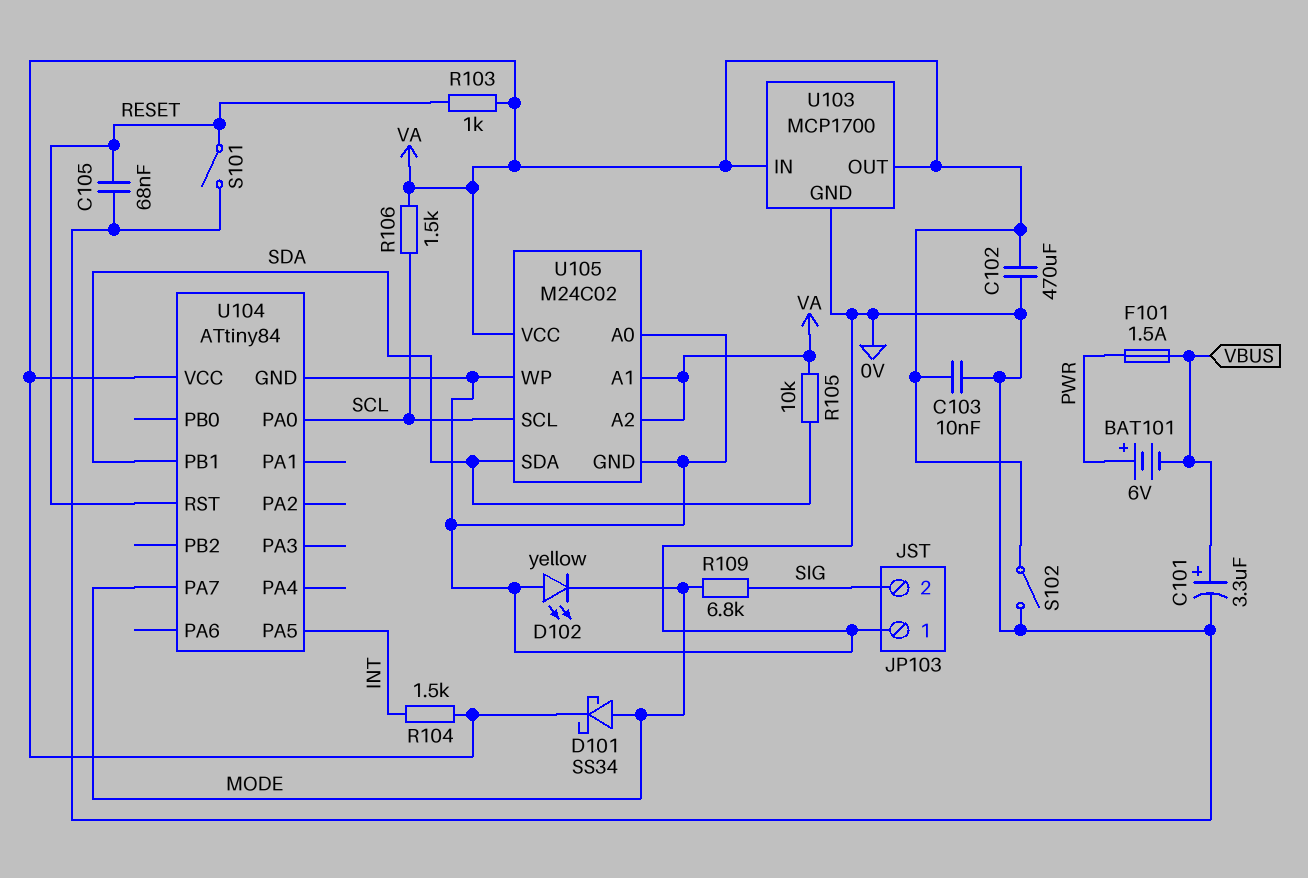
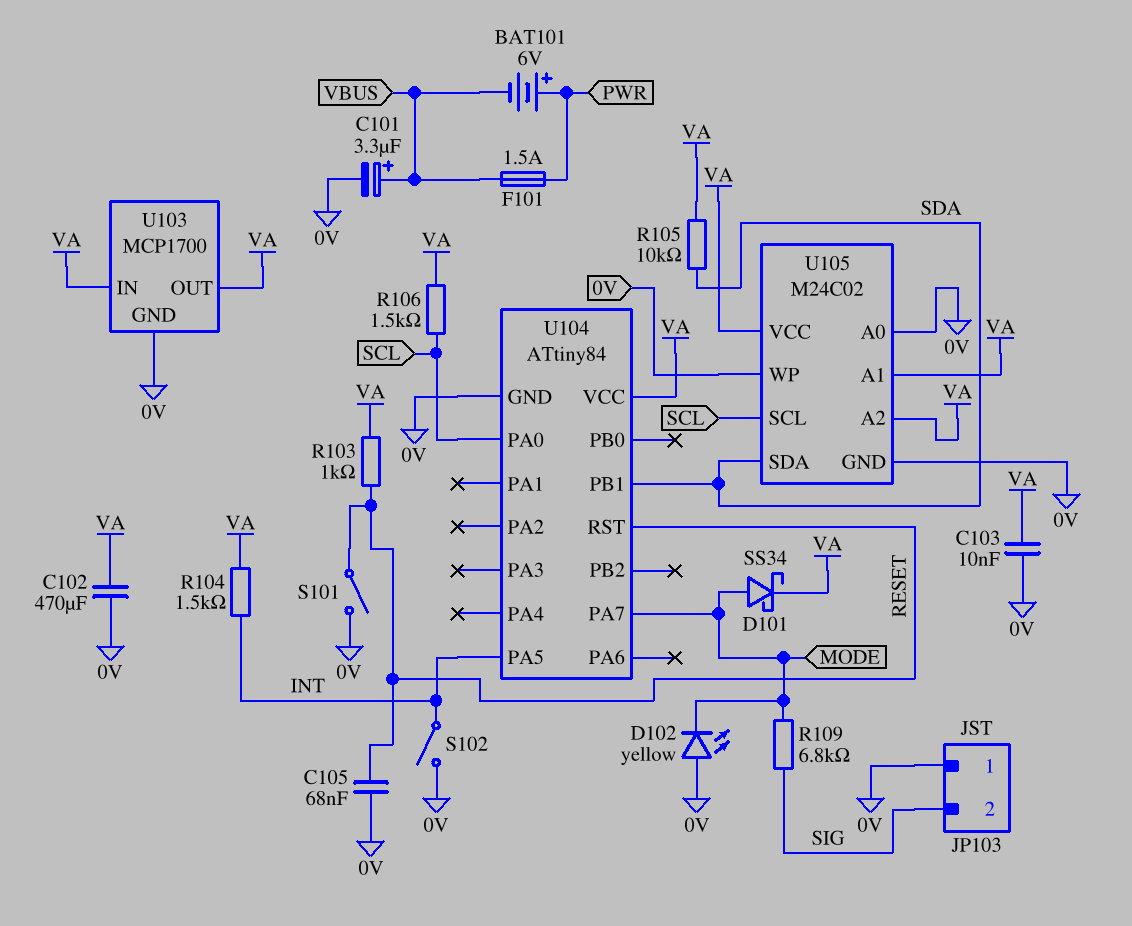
S102: switch (0V, VA) -> switch (0V, INT)

